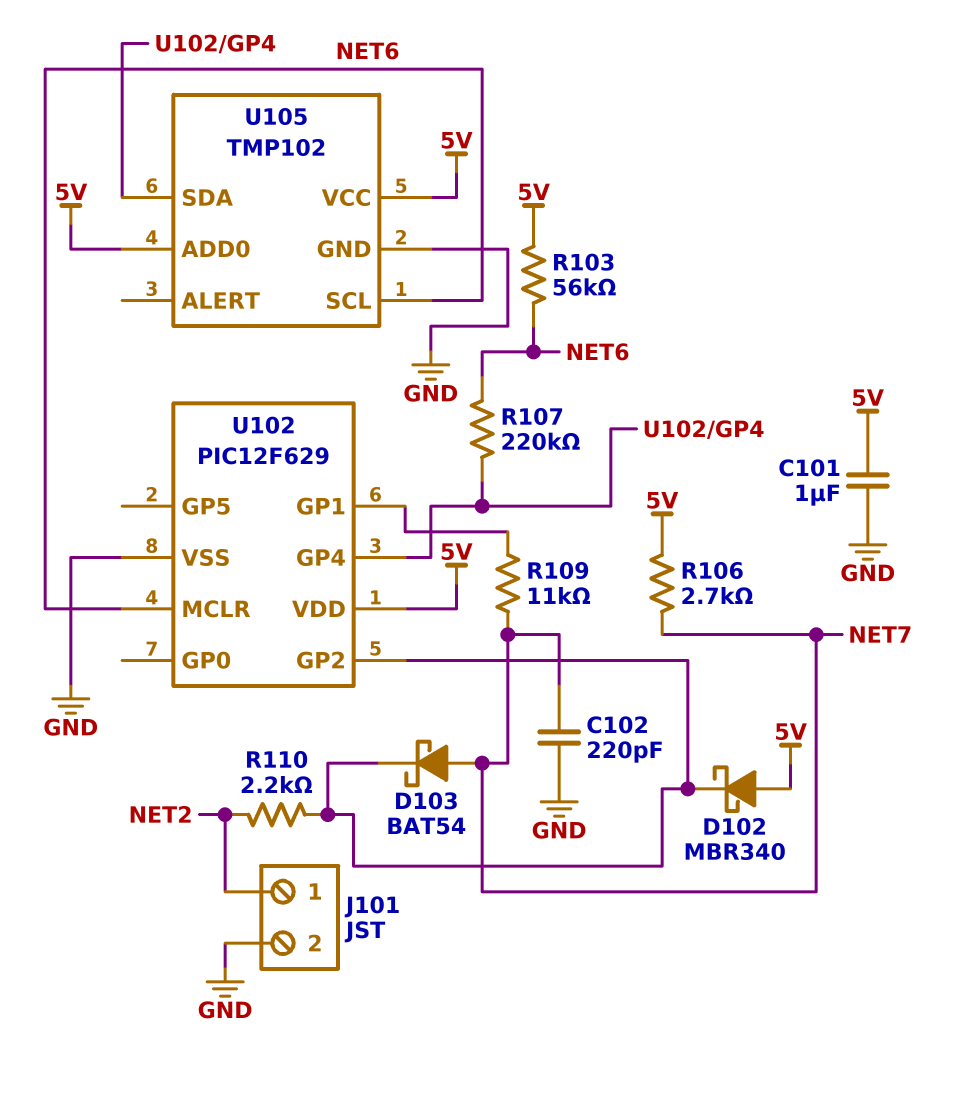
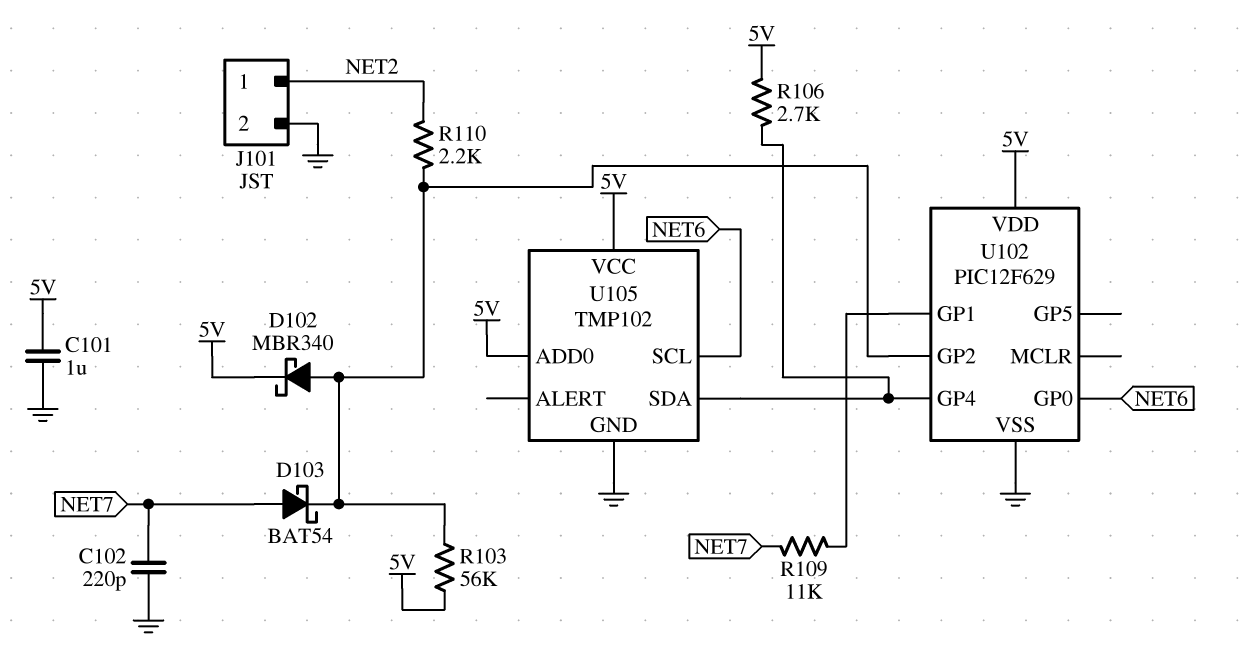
D102: schottky MBR340 (A 5V, K U102/GP2) -> schottky MBR340 (A U102/GP2, K 5V)
R103: 56k (5V, NET6) -> 56k (5V, U102/GP2)
R106: 2.7k (5V, NET7) -> 2.7k (5V, U102/GP4)
R107: 220k (NET6, U102/GP4) -> none
U102 pin GP0: none -> NET6
U102 pin MCLR: NET6 -> none

